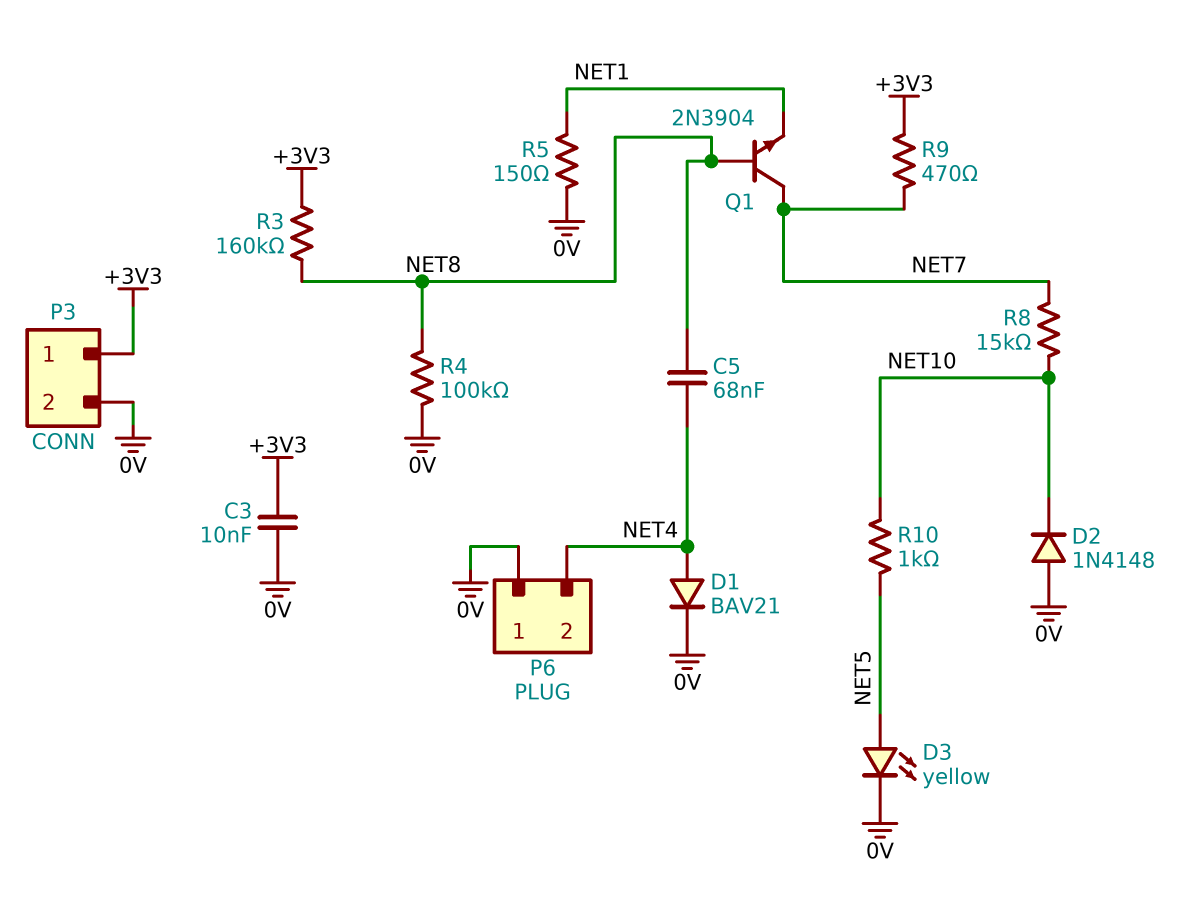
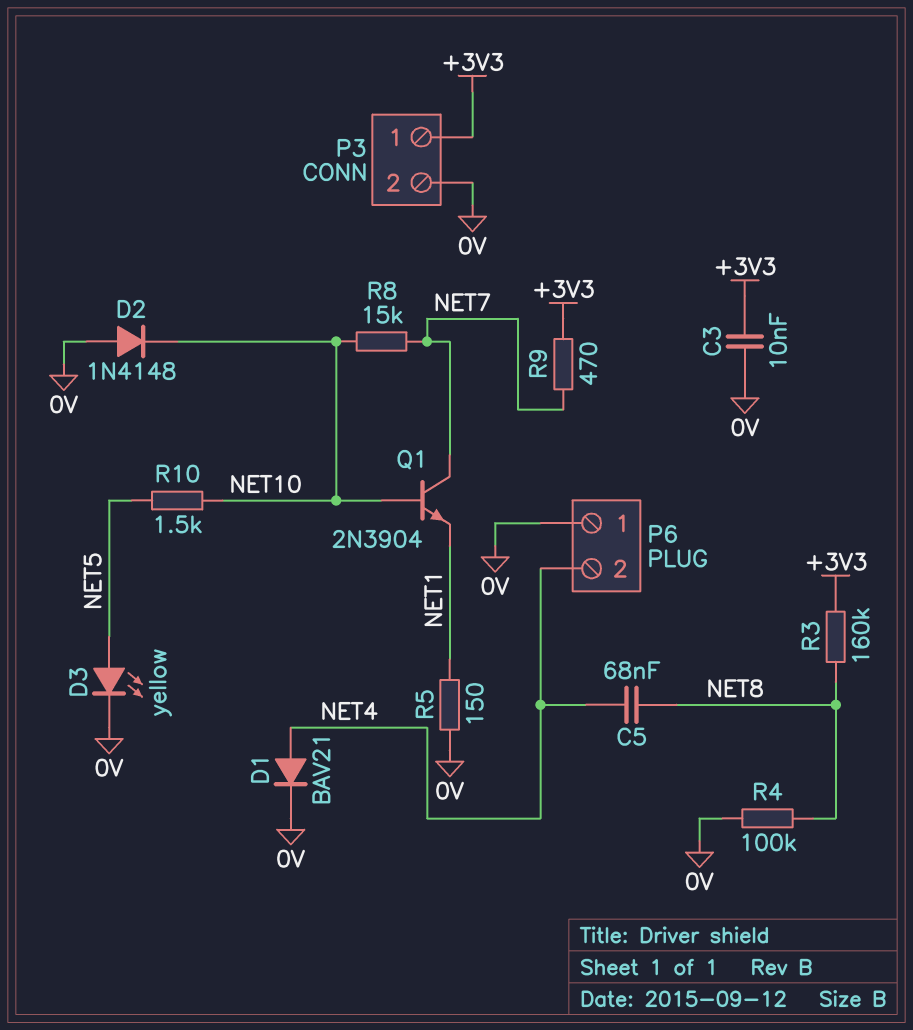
Q1: NPN 2N3904 (B NET8, C NET7, E NET1) -> NPN 2N3904 (B NET10, C NET7, E NET1)
R10: 1k (NET5, NET10) -> 1.5k (NET5, NET10)

